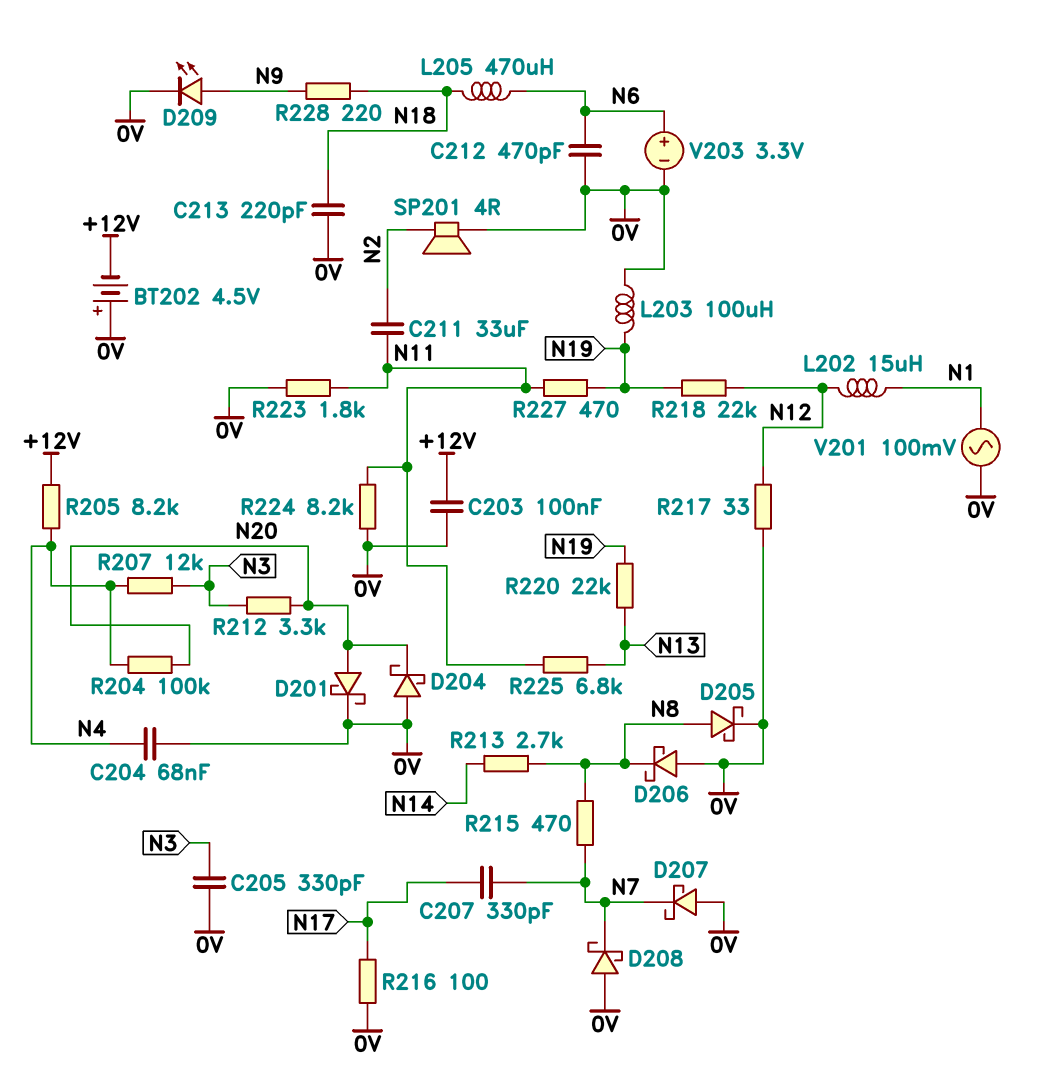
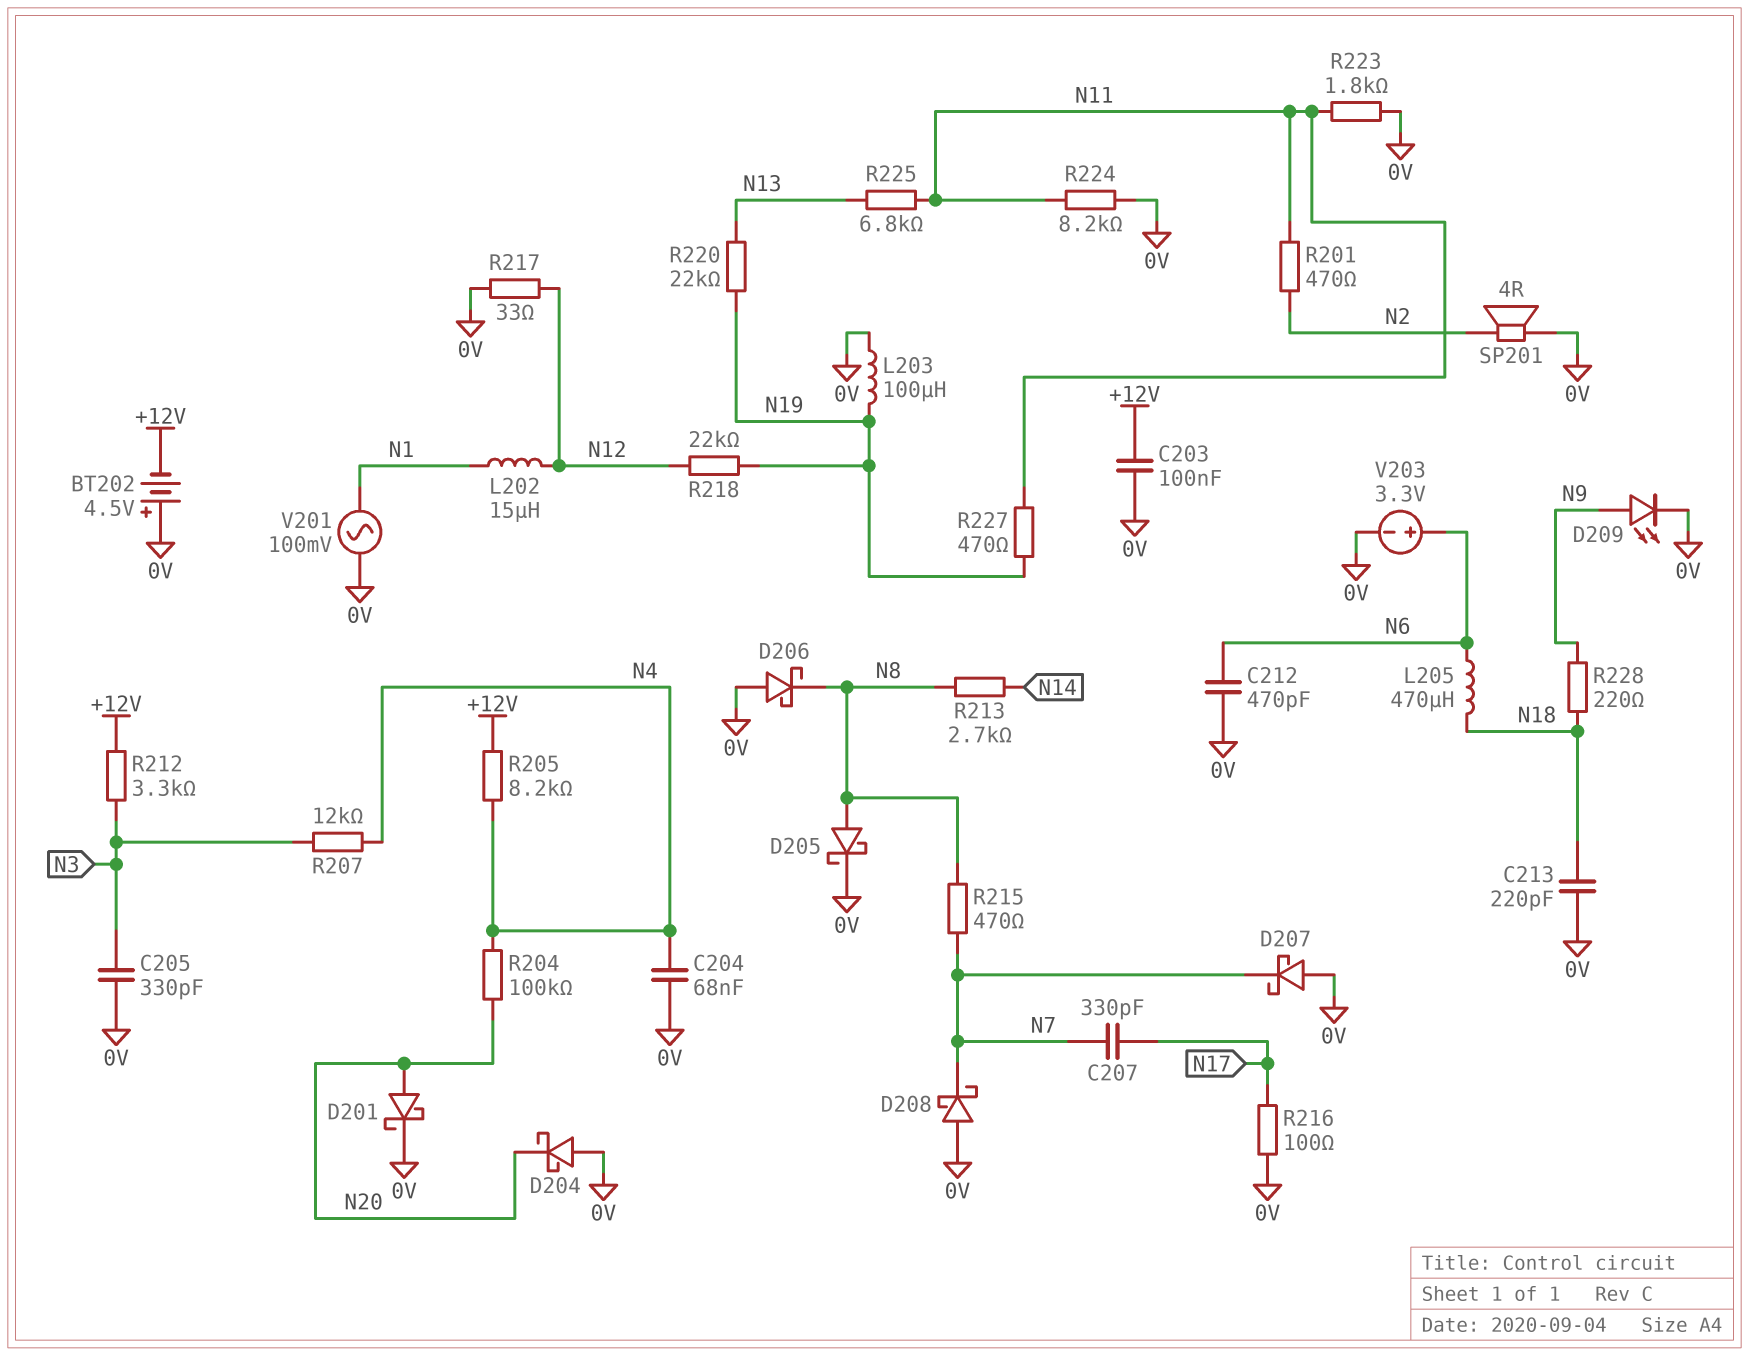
C211: 33uF (N2, N11) -> none
R201: none -> 470 (N2, N11)
R212: 3.3k (N3, N20) -> 3.3k (+12V, N3)

